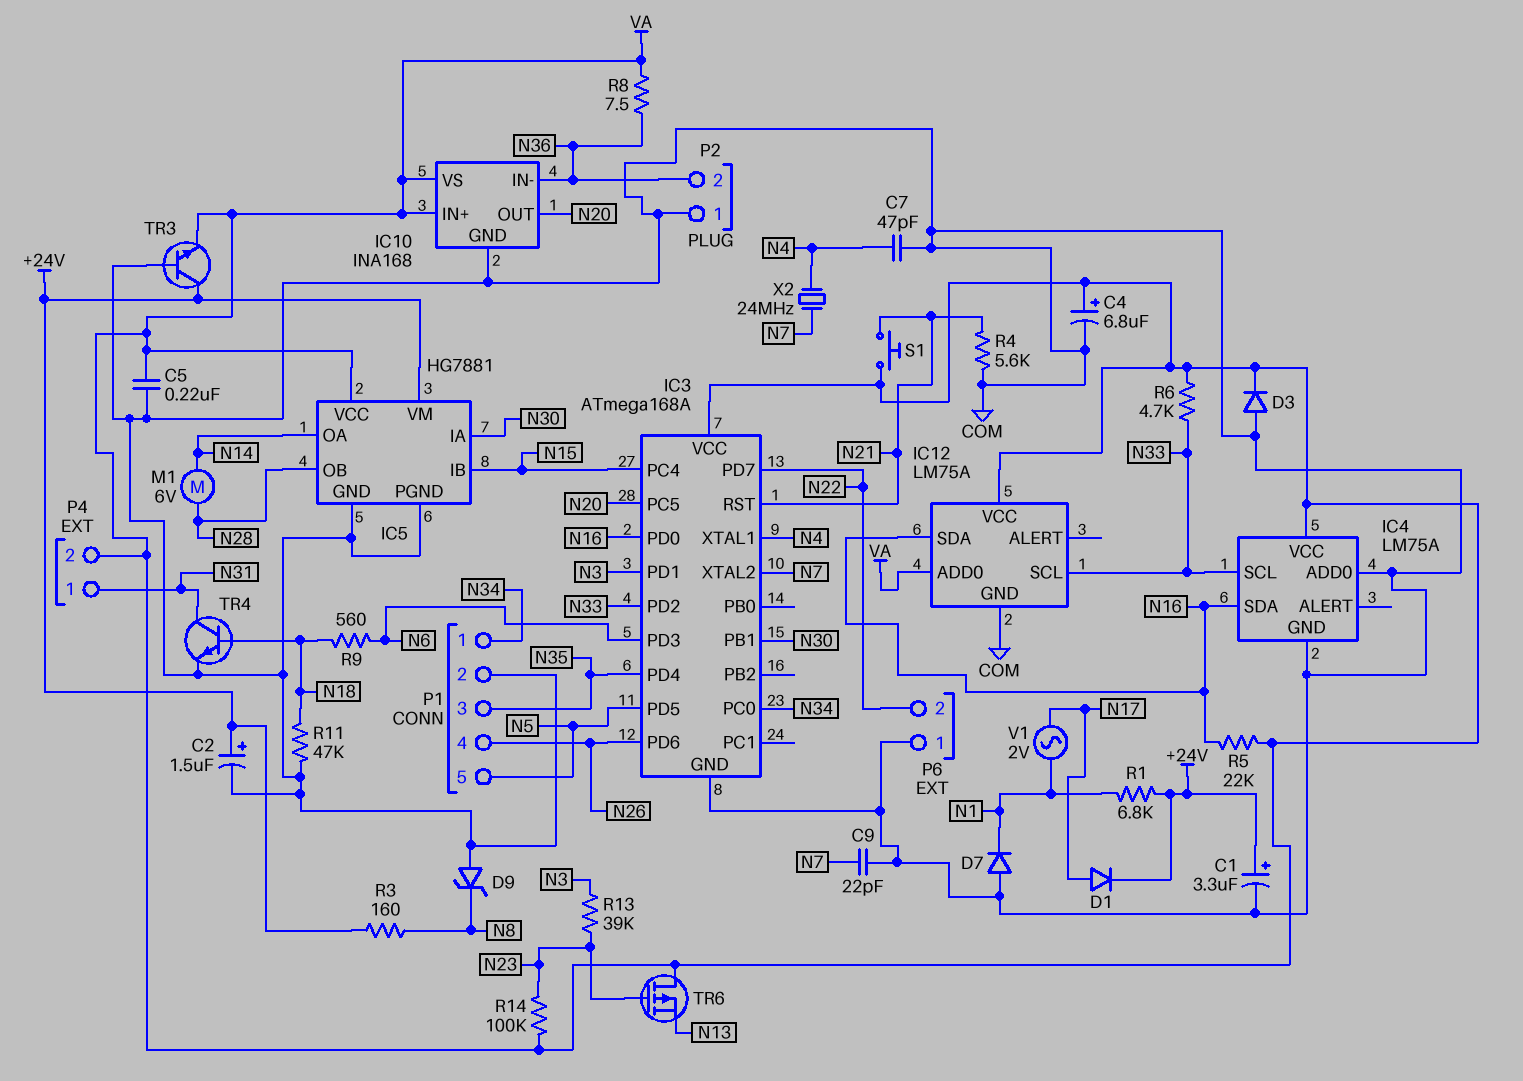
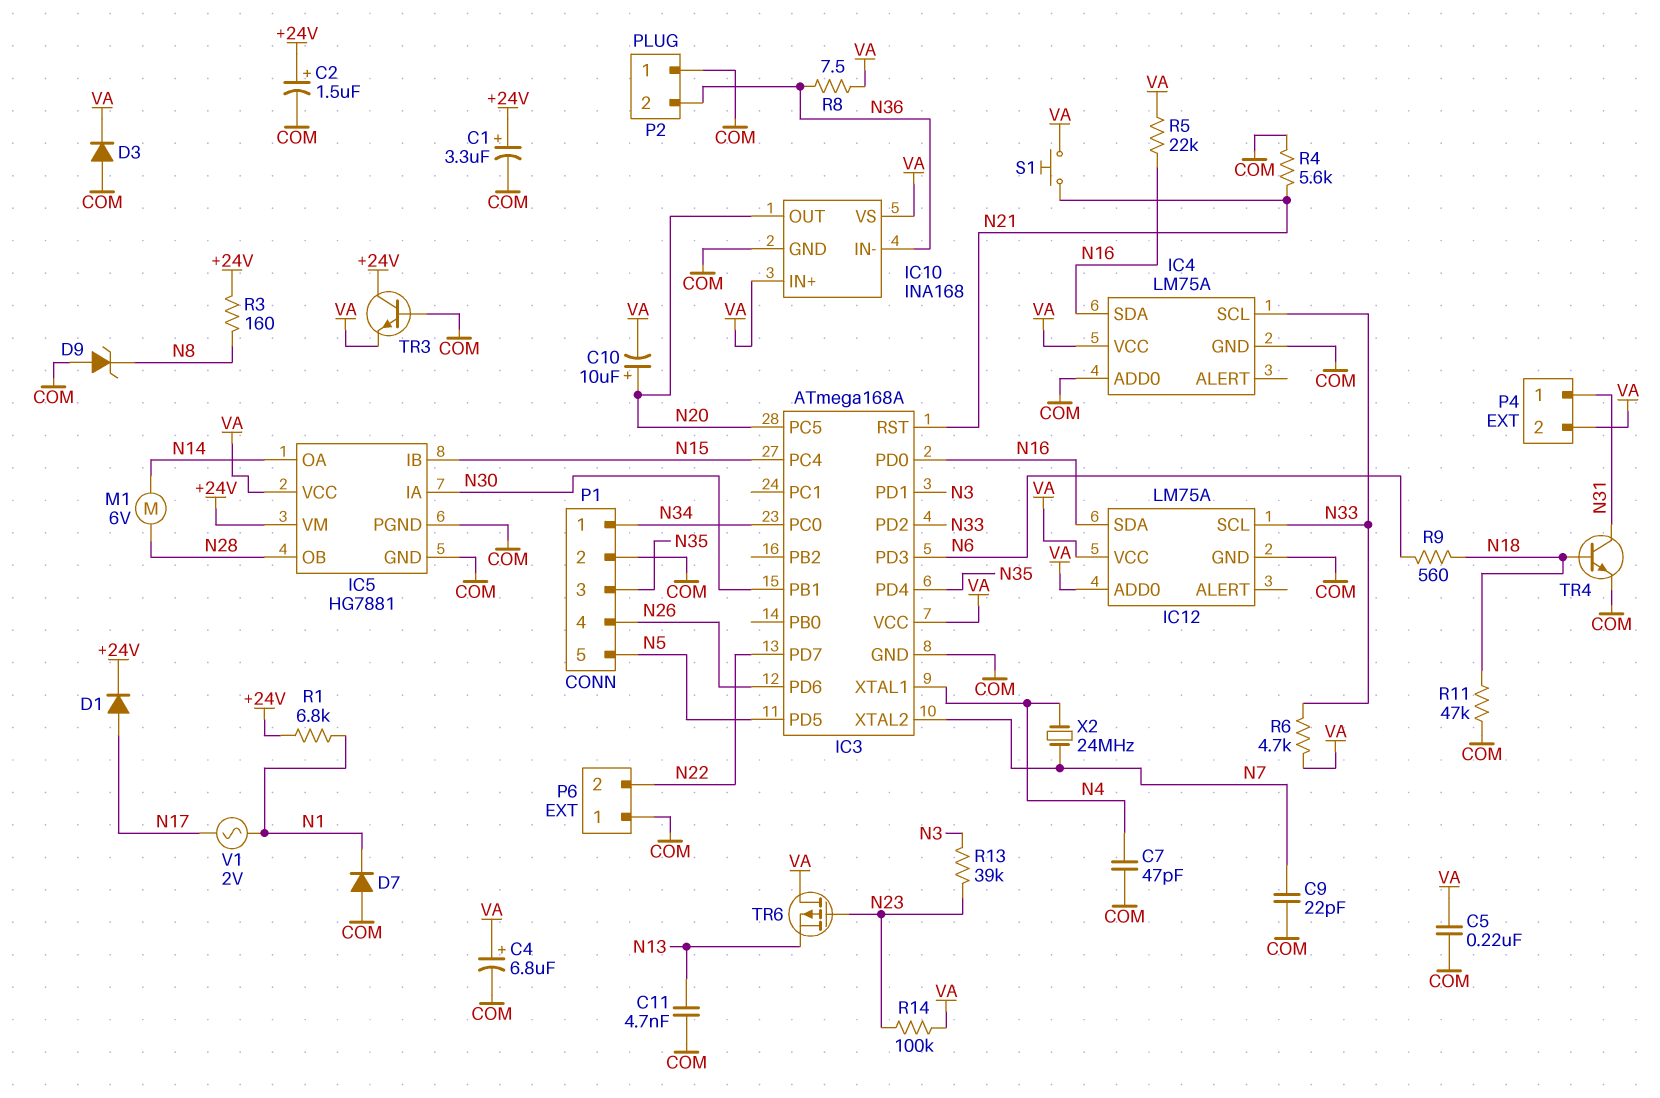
C10: none -> 10uF (plus N20, minus VA)
C11: none -> 4.7nF (COM, N13)

